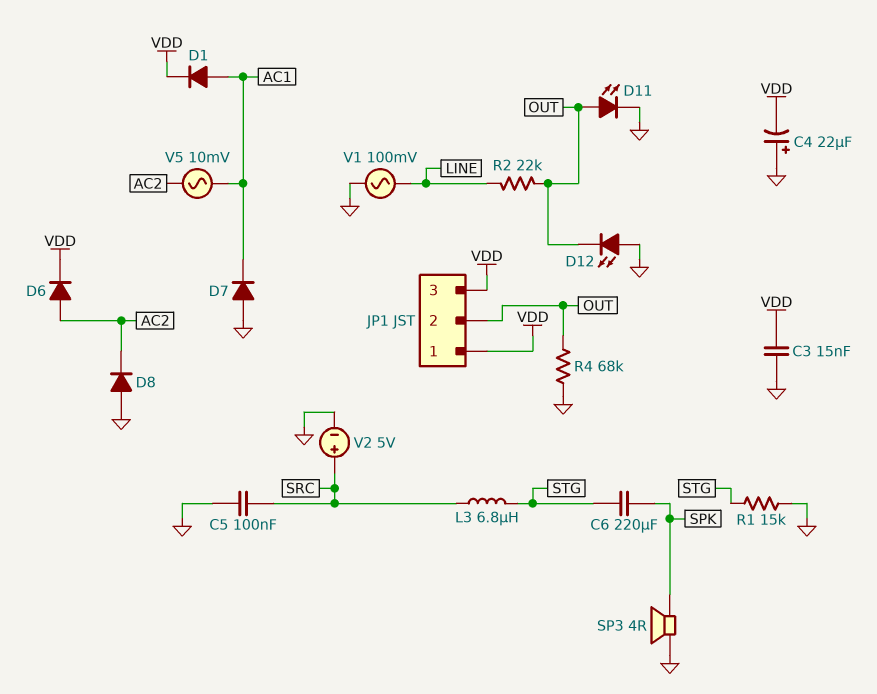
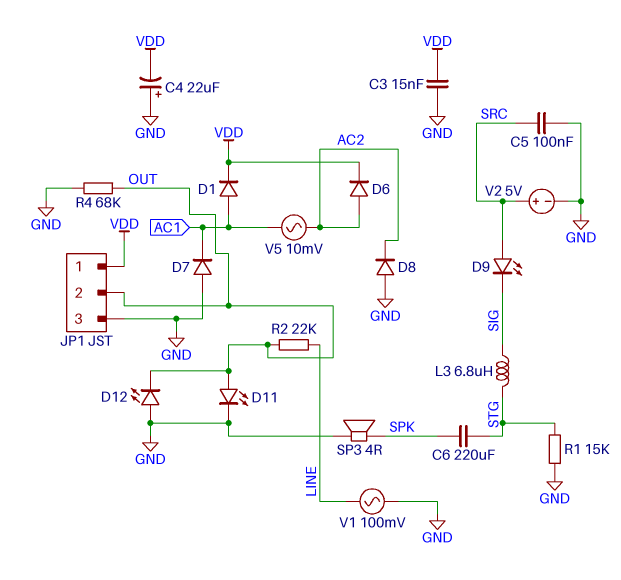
D9: none -> LED (A SRC, K SIG)
JP1 pin 3: VDD -> GND
L3: 6.8uH (SRC, STG) -> 6.8uH (SIG, STG)

